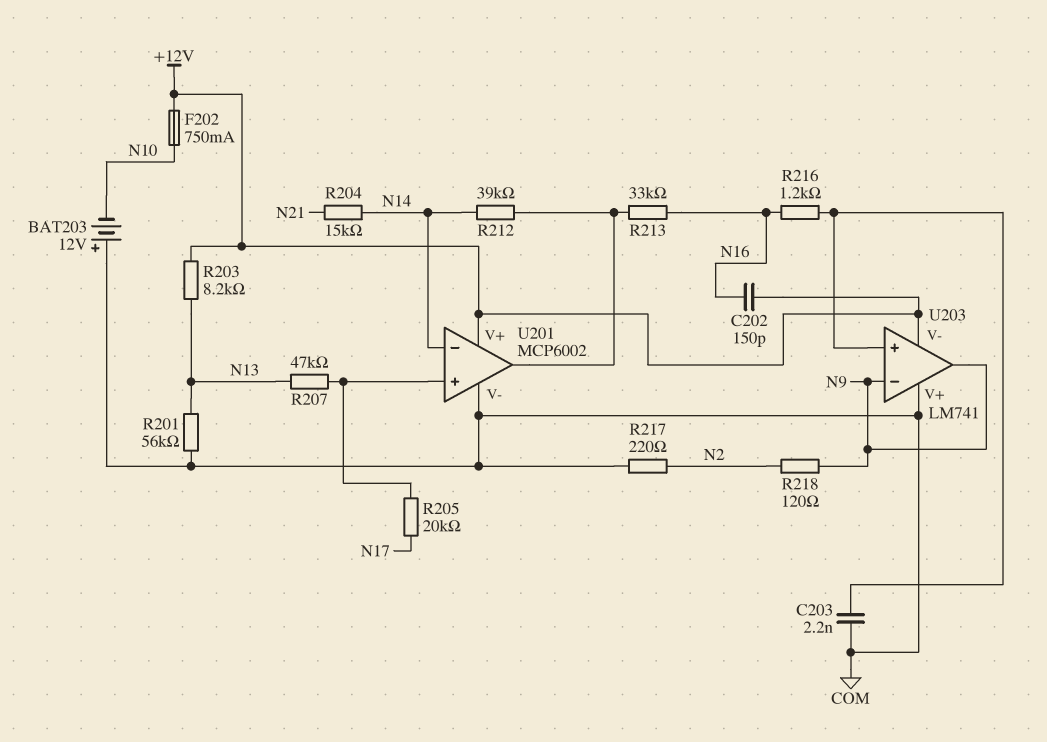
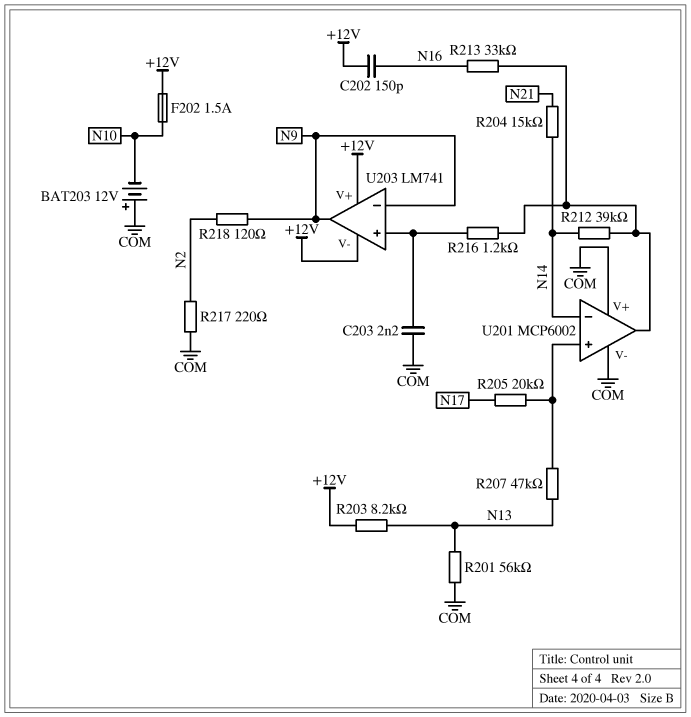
F202: 750mA (+12V, N10) -> 1.5A (+12V, N10)
R216: 1.2k (N16, U203/in+) -> 1.2k (U201/out, U203/in+)
U201 pin V+: +12V -> COM
U203 pin V+: COM -> +12V

